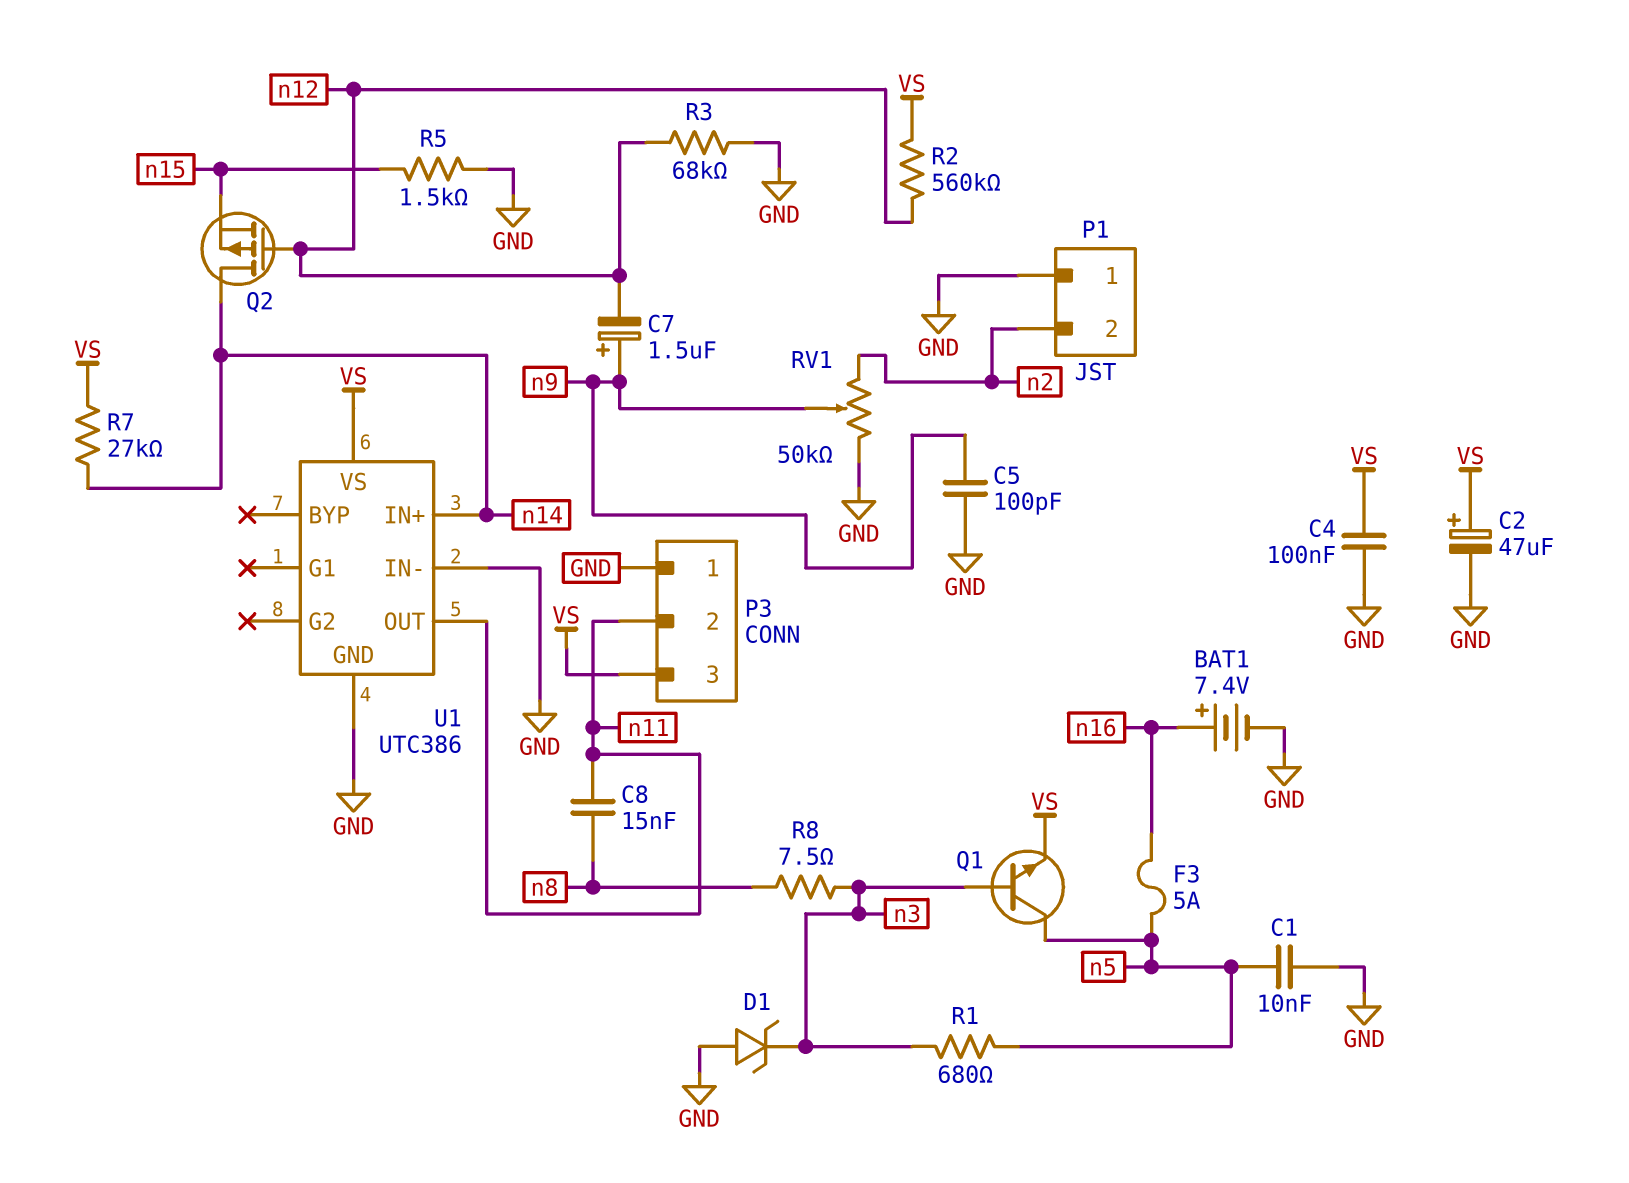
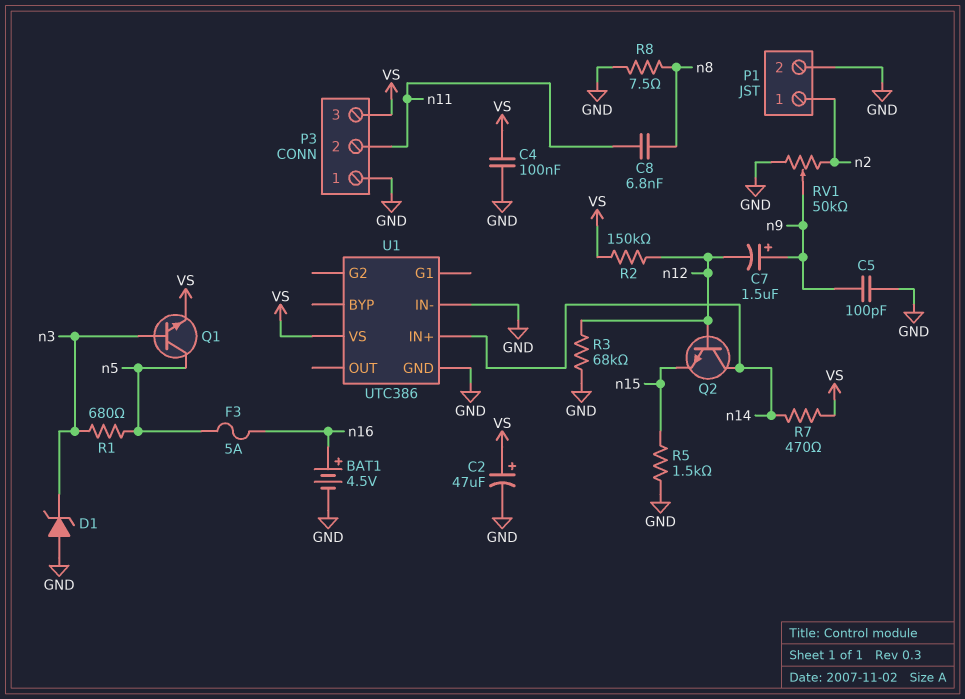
BAT1: 7.4V (plus n16, minus GND) -> 4.5V (plus n16, minus GND)
C1: 10nF (GND, n5) -> none
C8: 15nF (n8, n11) -> 6.8nF (n8, n11)
P1 pin 1: GND -> n2
P1 pin 2: n2 -> GND
Q2: PMOS (G n12, D n14, S n15) -> NPN (B n12, C n14, E n15)
R2: 560k (VS, n12) -> 150k (VS, n12)
R7: 27k (VS, n14) -> 470 (VS, n14)
R8: 7.5 (n3, n8) -> 7.5 (GND, n8)
U1 pin OUT: n11 -> none

